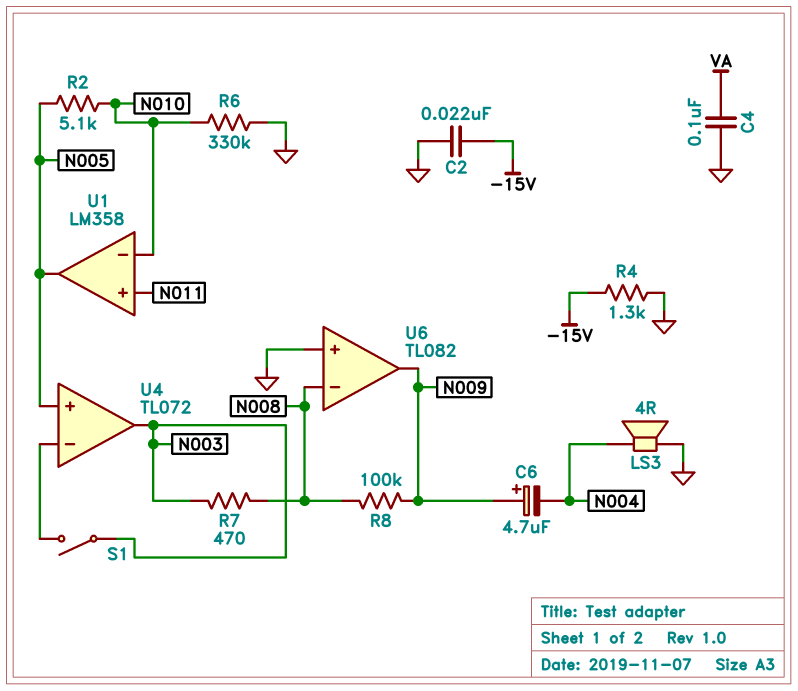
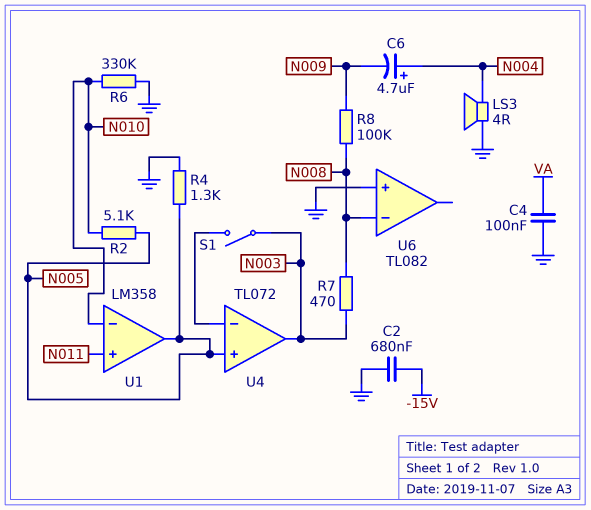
C2: 22nF (-15V, GND) -> 680nF (-15V, GND)
C6: 4.7uF (plus N009, minus N004) -> 4.7uF (plus N004, minus N009)
R4: 1.3k (-15V, GND) -> 1.3k (GND, N005)
U6 pin out: N009 -> none

